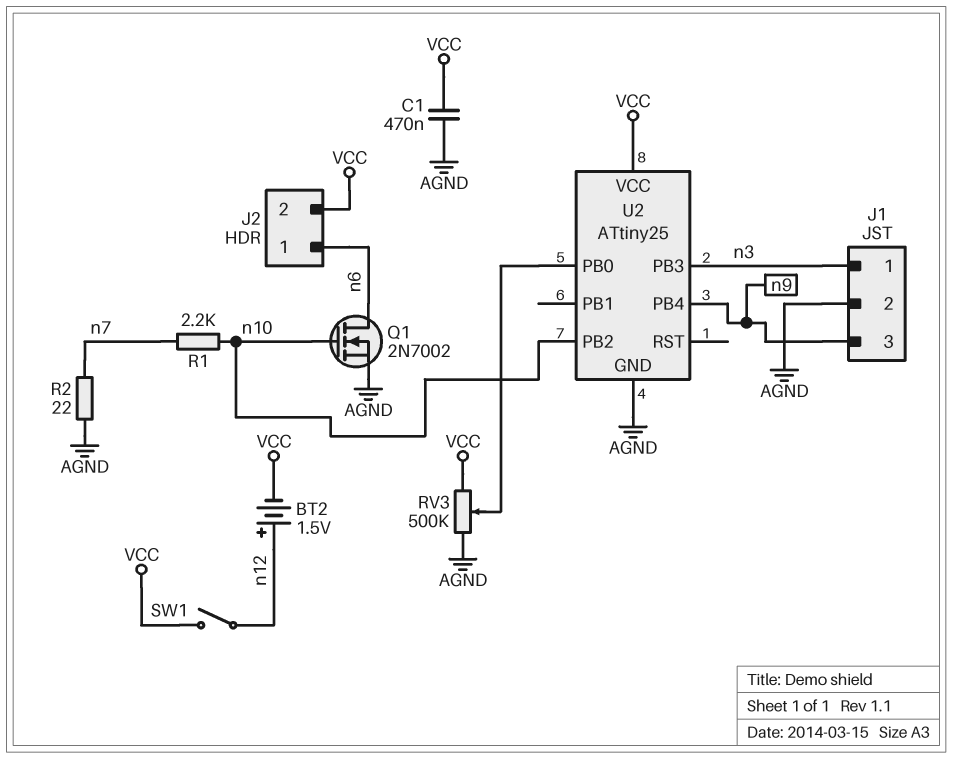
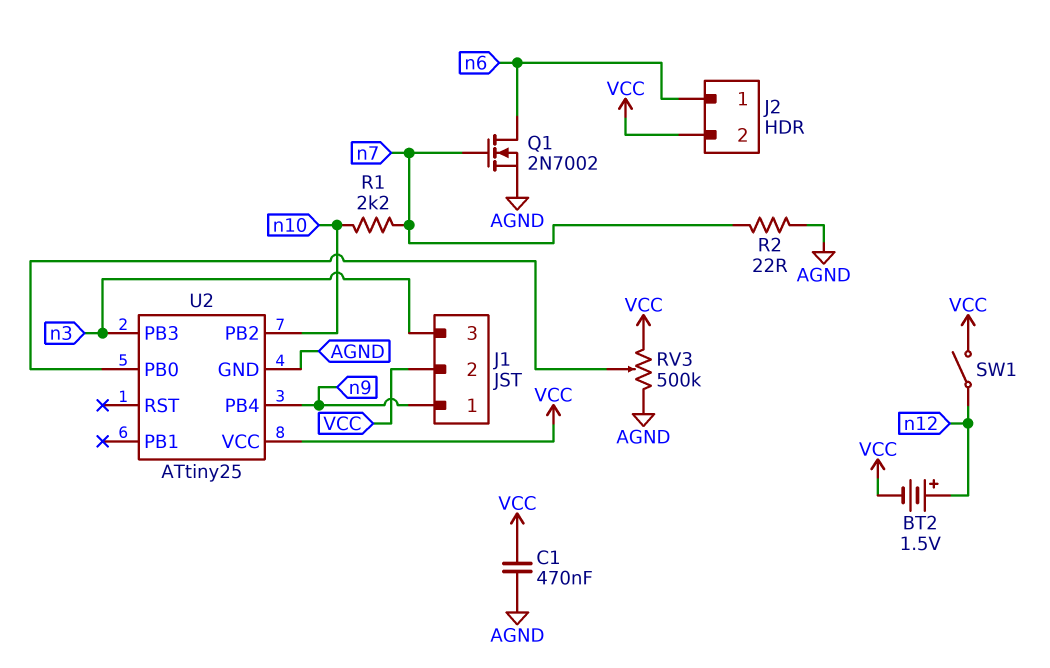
J1 pin 1: n3 -> n9
J1 pin 2: AGND -> VCC
J1 pin 3: n9 -> n3
Q1: NMOS 2N7002 (G n10, D n6, S AGND) -> NMOS 2N7002 (G n7, D n6, S AGND)

